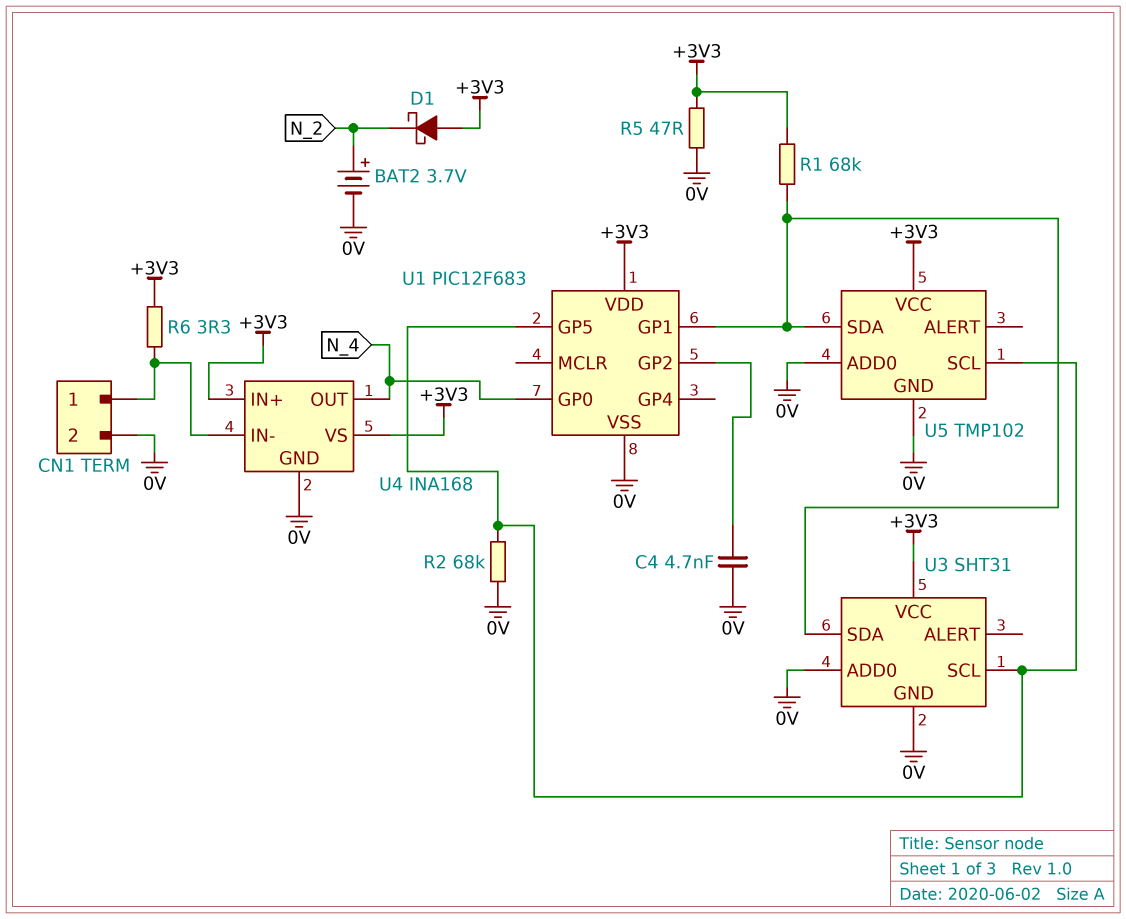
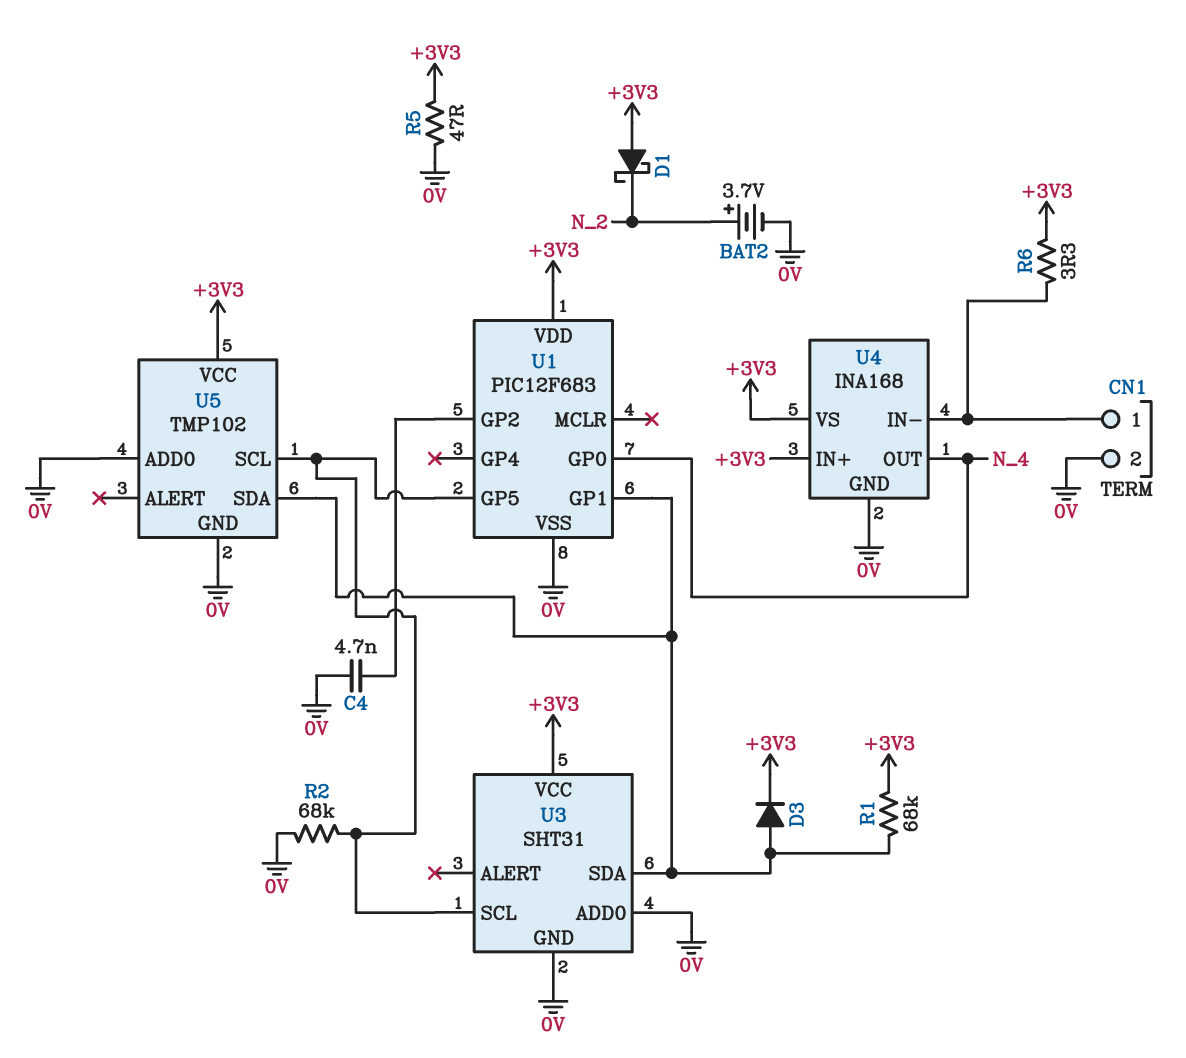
D3: none -> diode (A U1/GP1, K +3V3)

